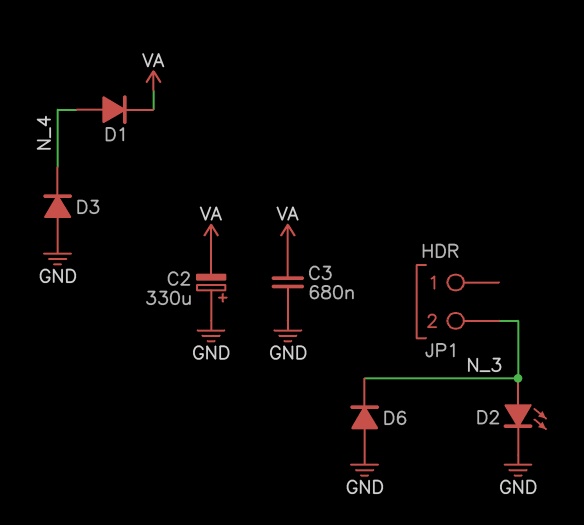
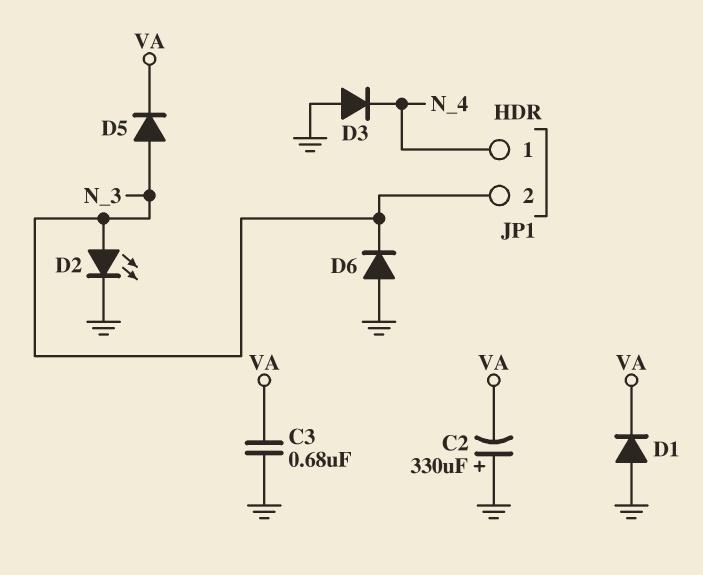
D1: diode (A N_4, K VA) -> diode (A GND, K VA)
D5: none -> diode (A N_3, K VA)
JP1 pin 1: none -> N_4

